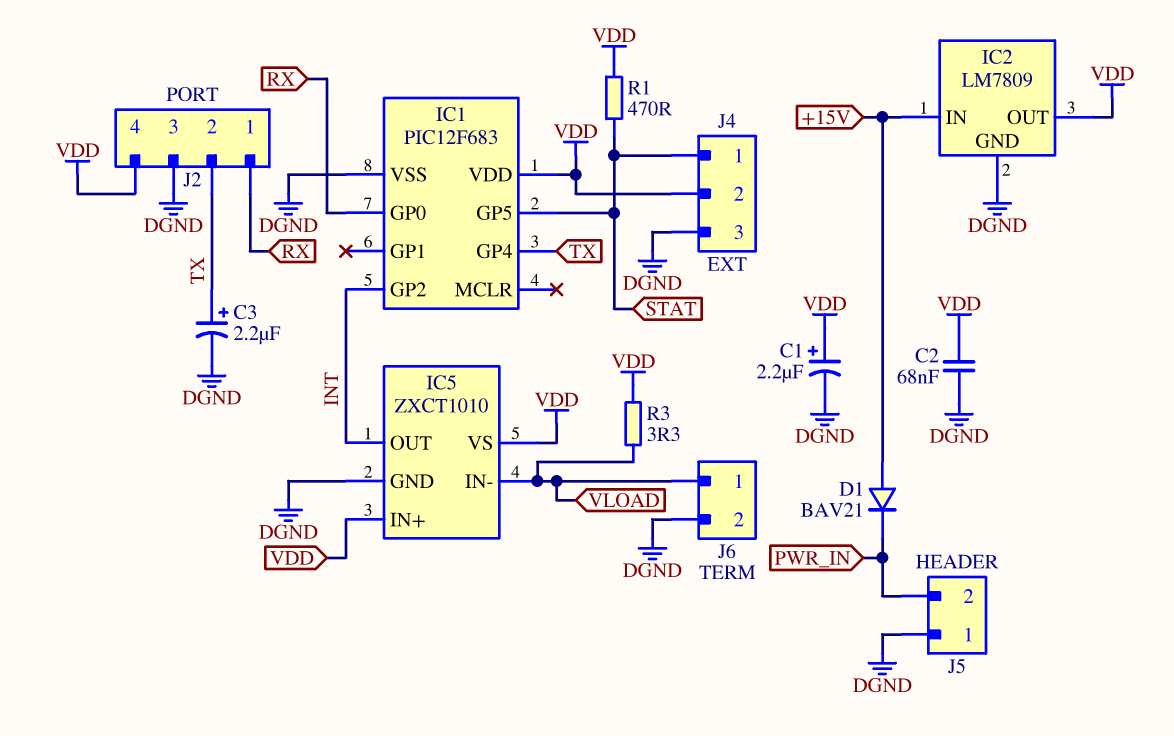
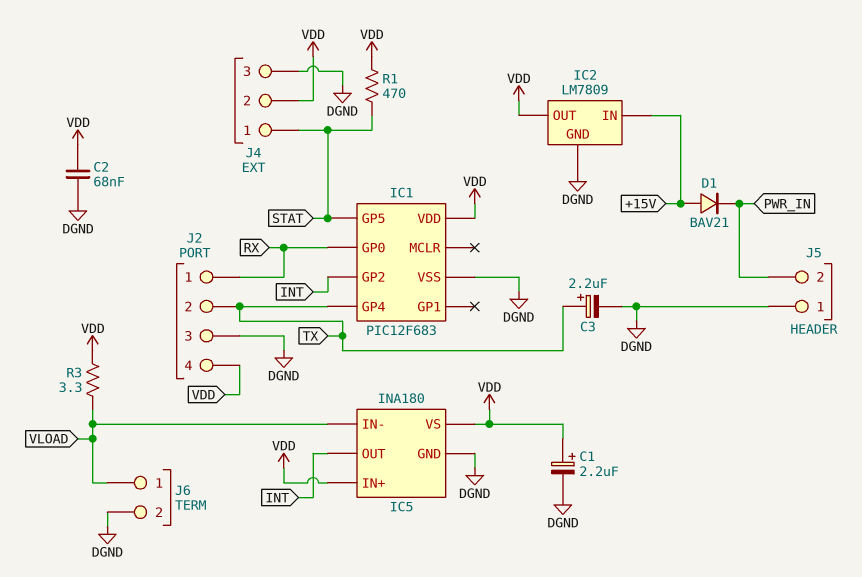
IC5: ZXCT1010 -> INA180

